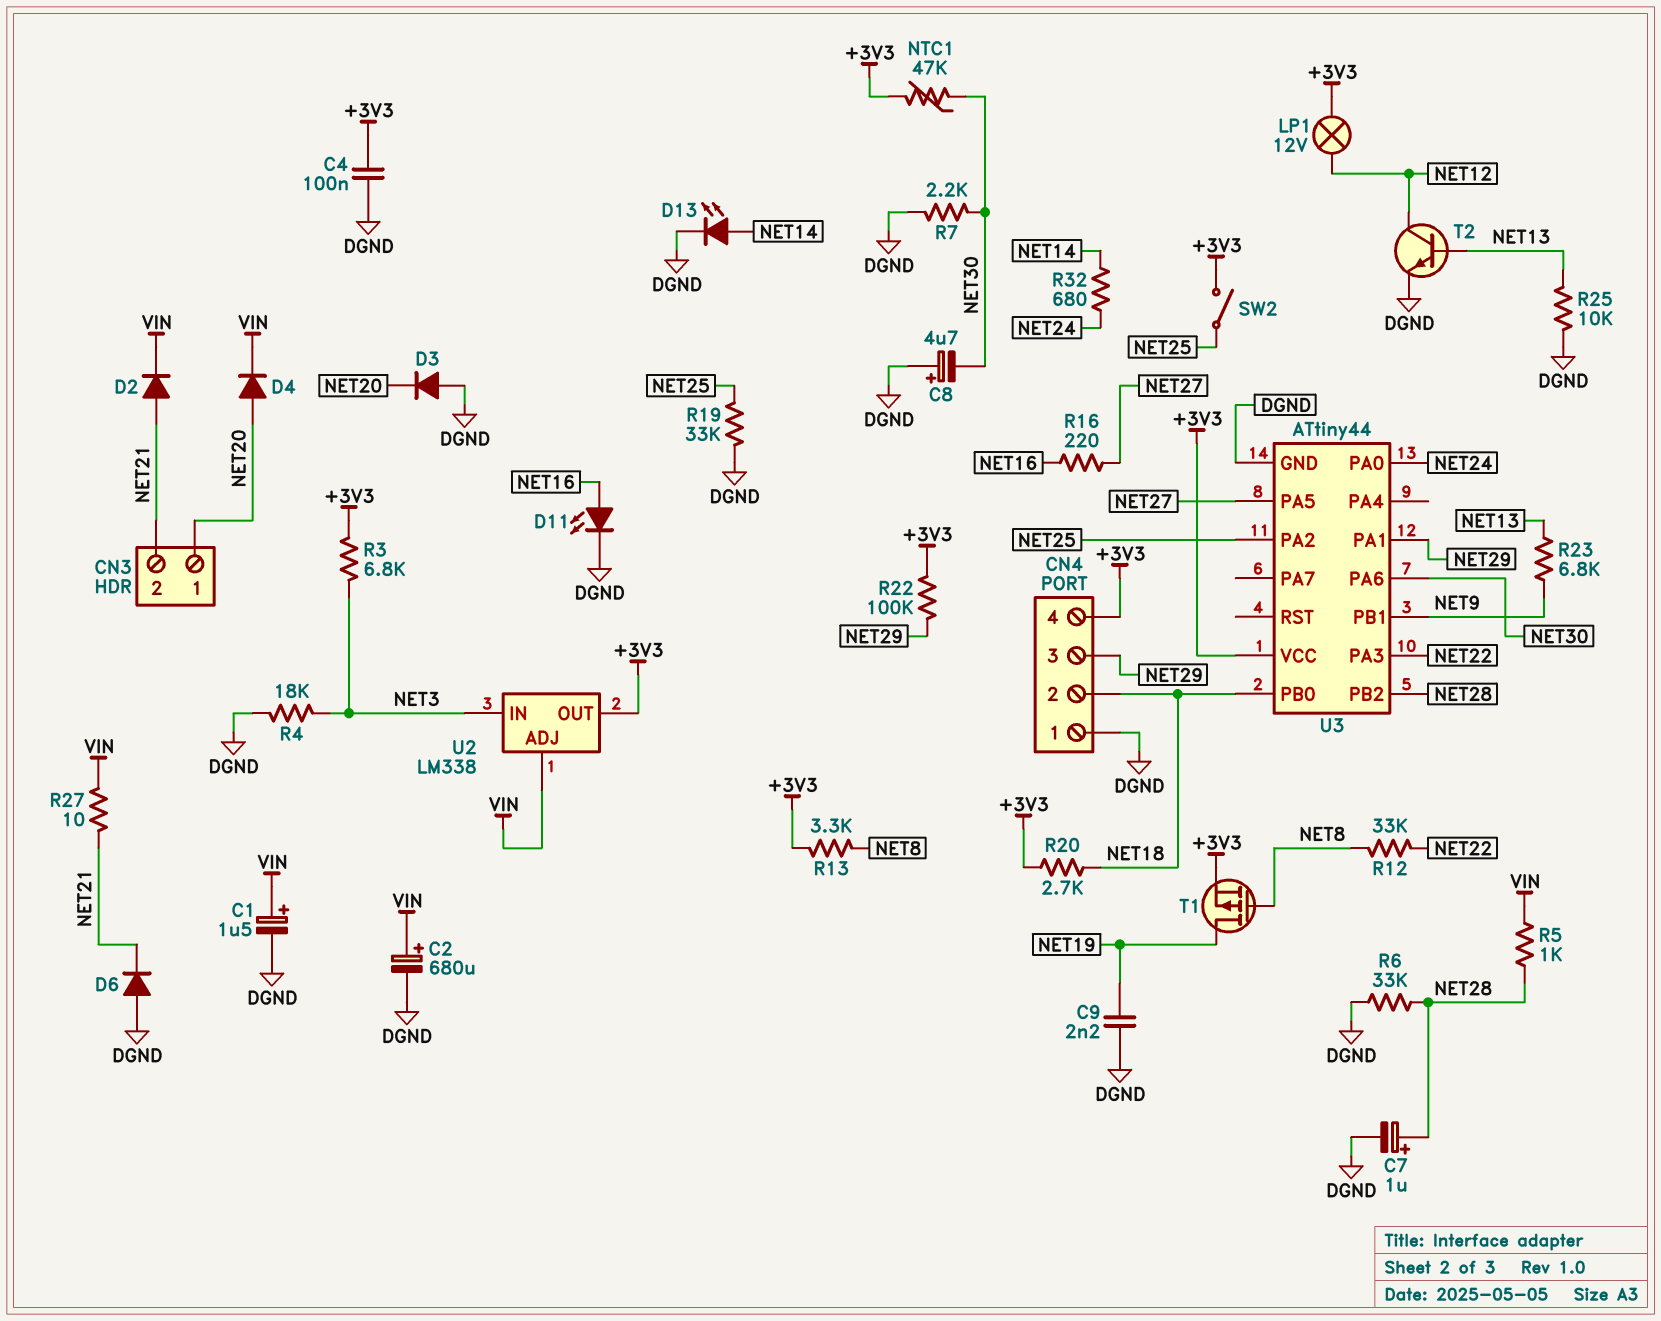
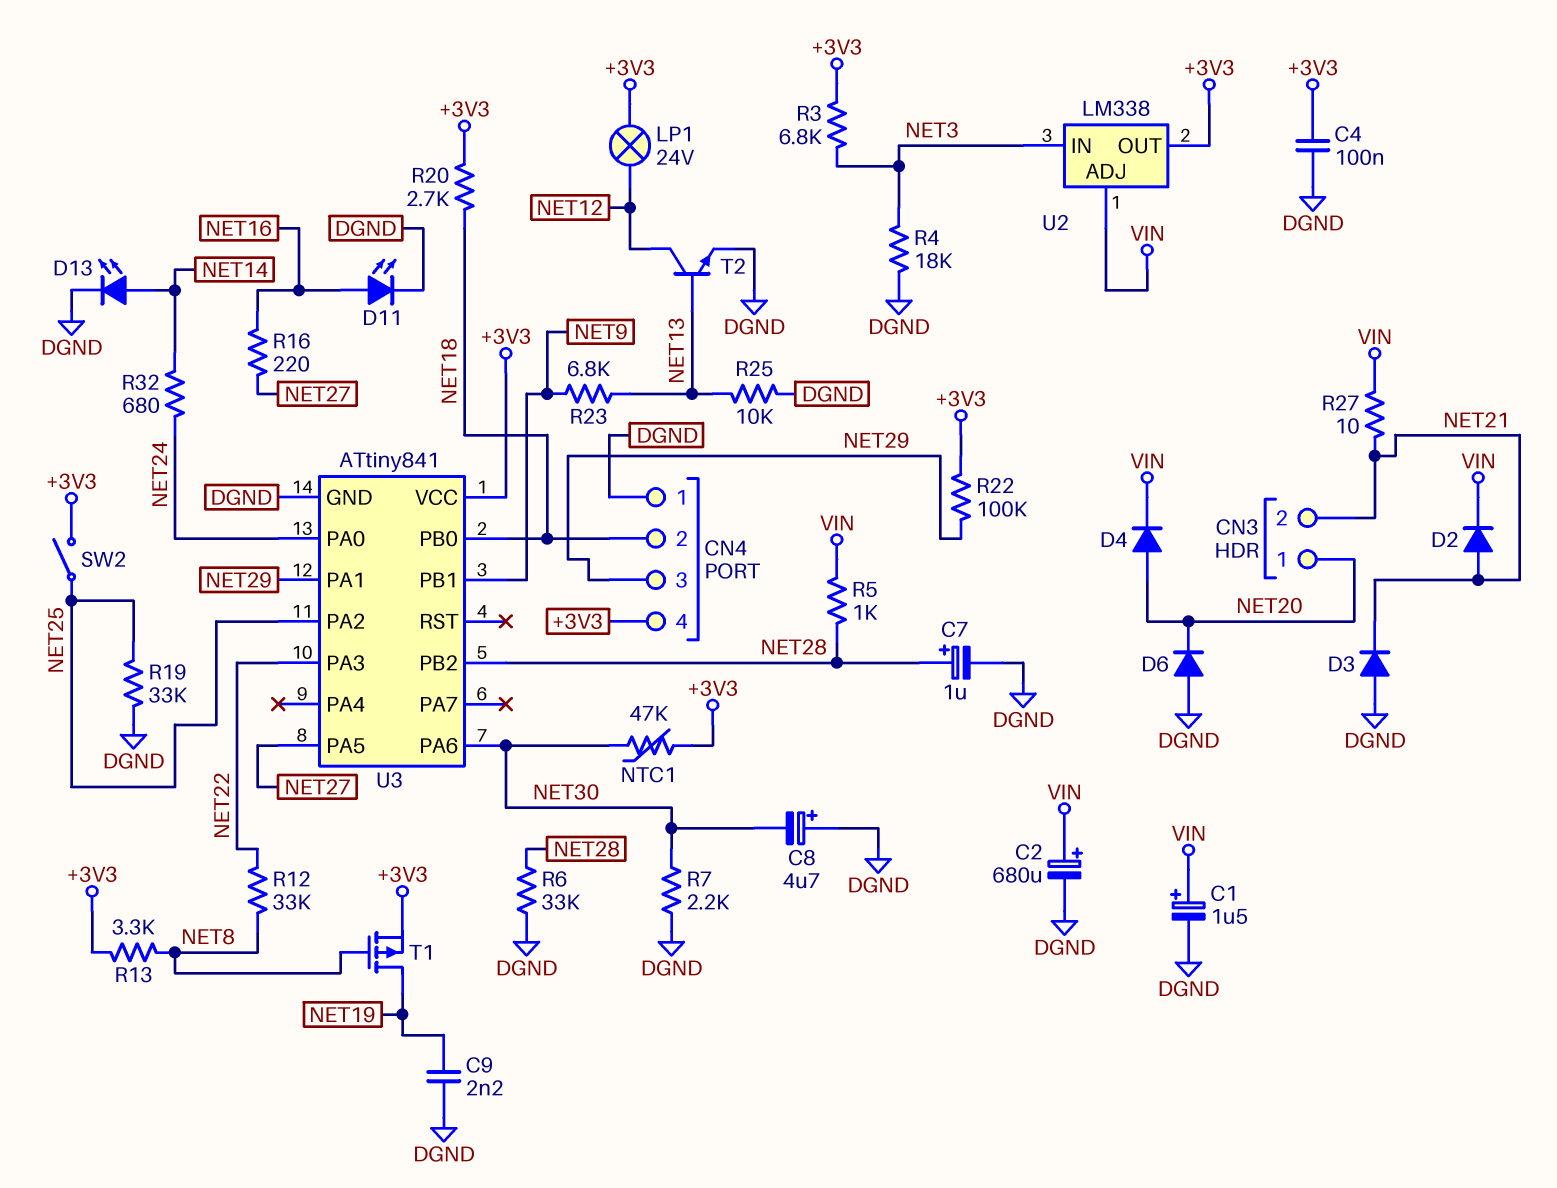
D3: diode (A DGND, K NET20) -> diode (A DGND, K NET21)
D6: diode (A DGND, K NET21) -> diode (A DGND, K NET20)
LP1: lamp 12V (+3V3, NET12) -> lamp 24V (+3V3, NET12)
U3: ATtiny44 -> ATtiny841

